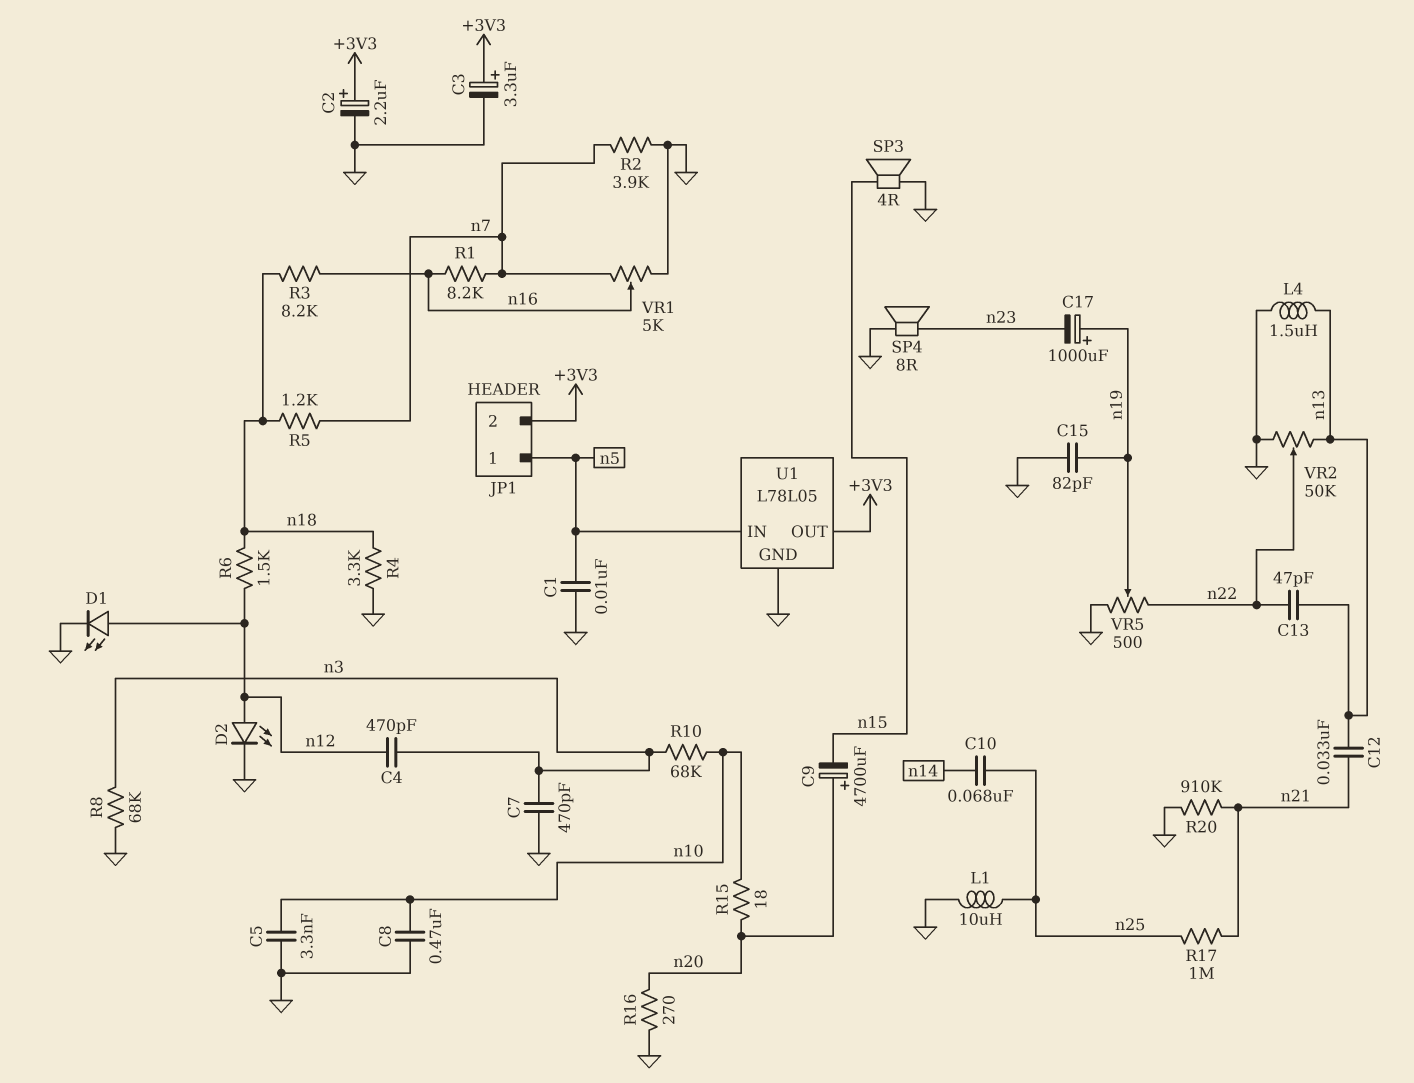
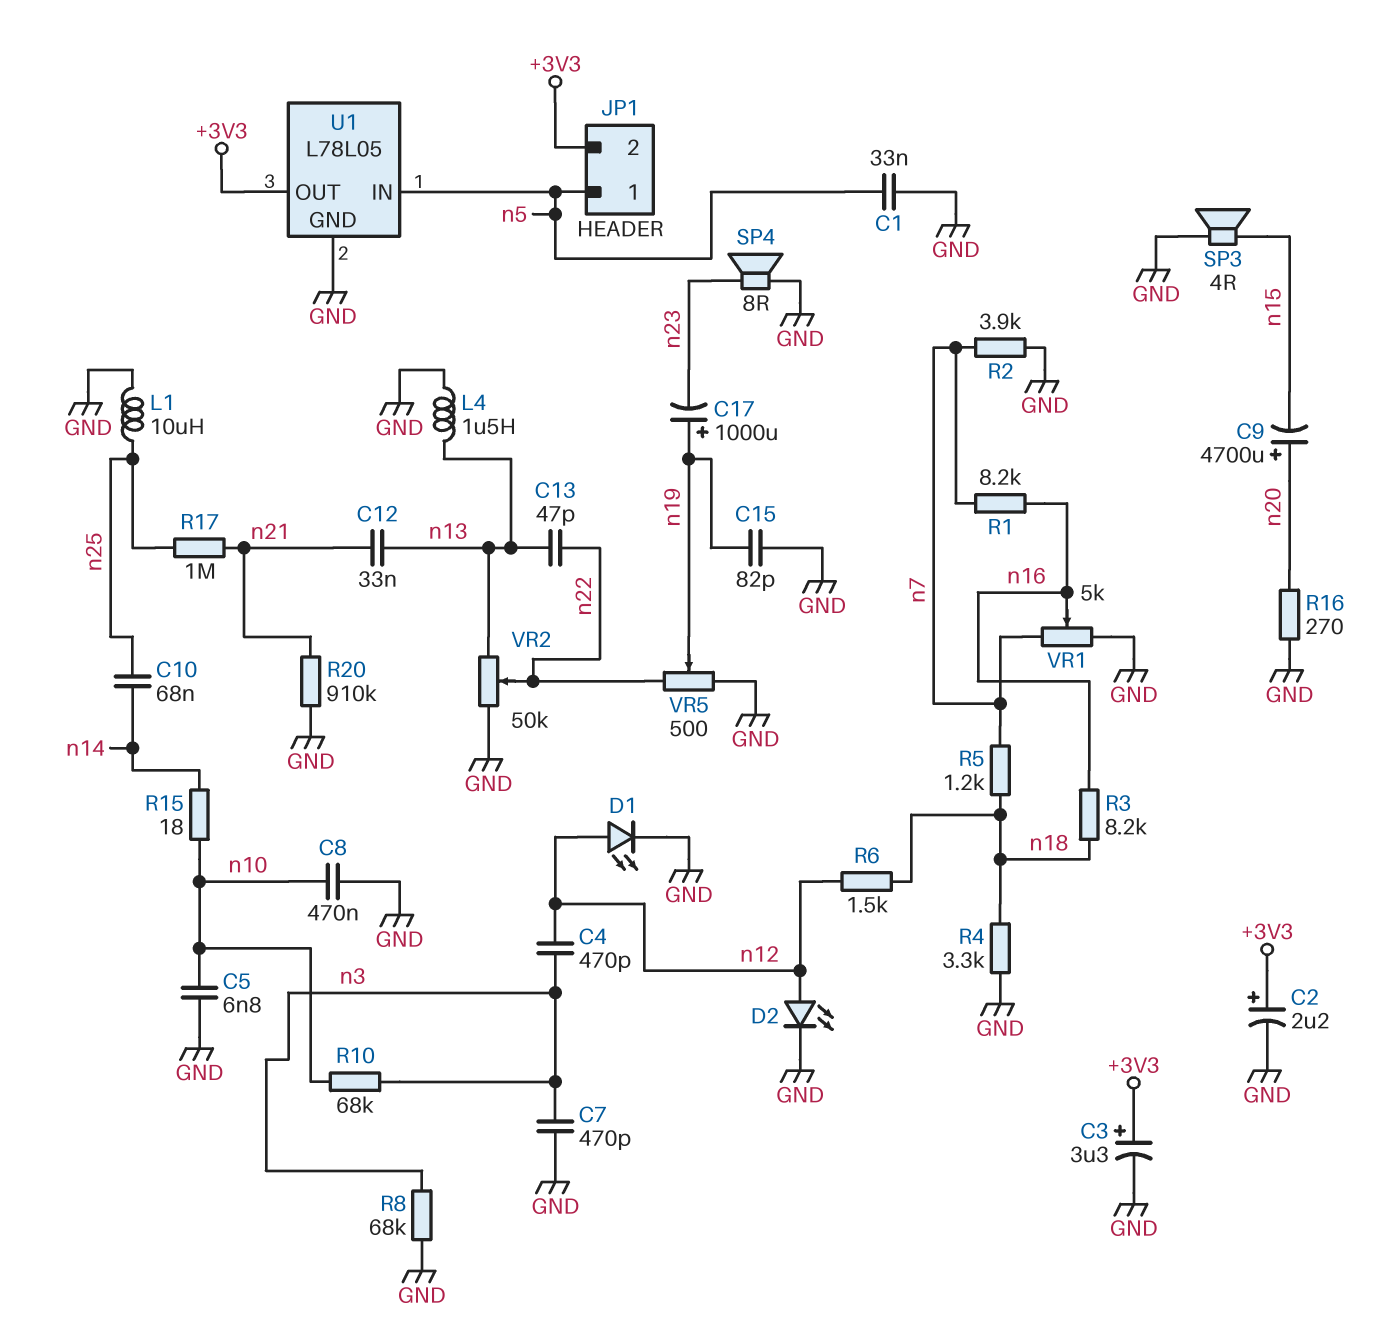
C1: 10nF (GND, n5) -> 33nF (GND, n5)
C5: 3.3nF (GND, n10) -> 6.8nF (GND, n10)
R15: 18 (n10, n20) -> 18 (n10, n14)

